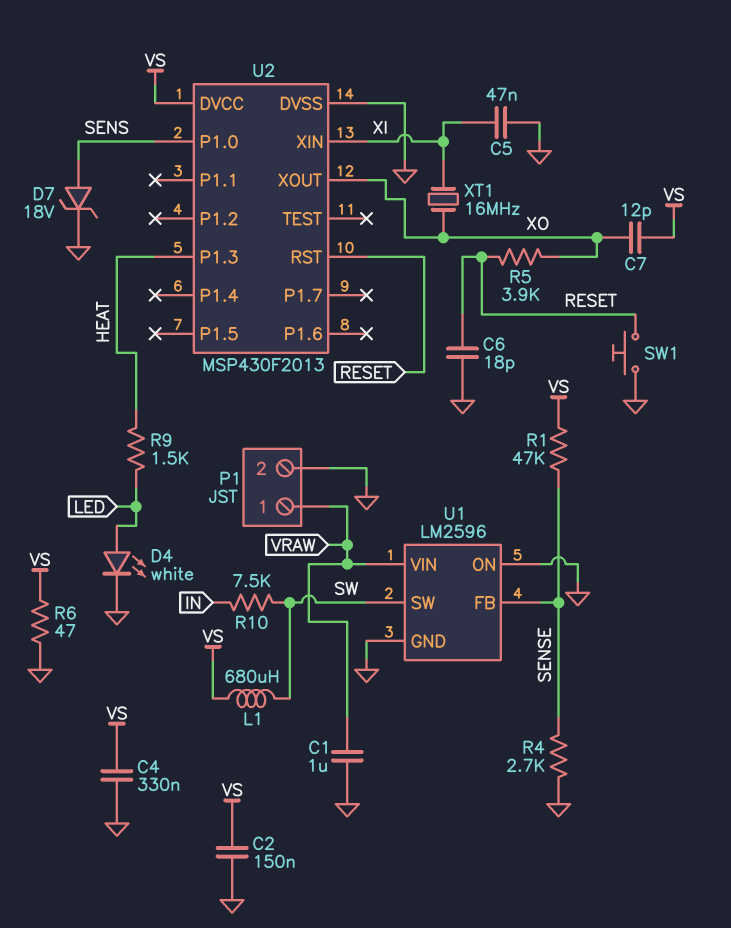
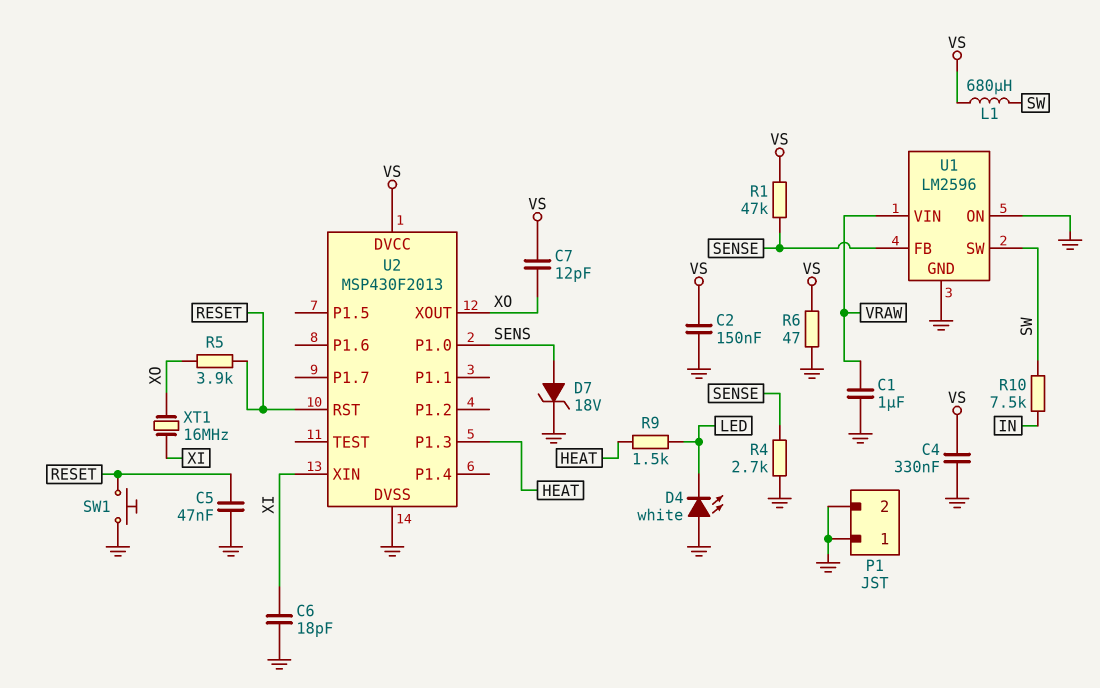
C5: 47nF (GND, XI) -> 47nF (GND, RESET)
C6: 18pF (GND, RESET) -> 18pF (GND, XI)
D4: LED white (A LED, K GND) -> LED white (A GND, K LED)
P1 pin 1: VRAW -> GND

